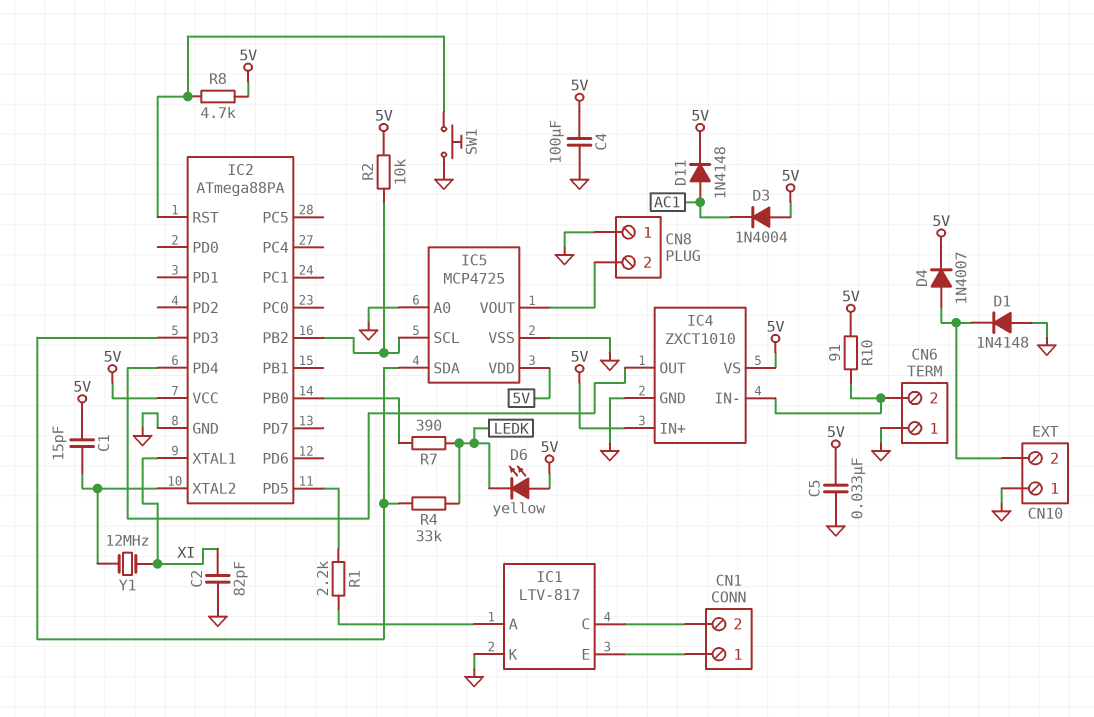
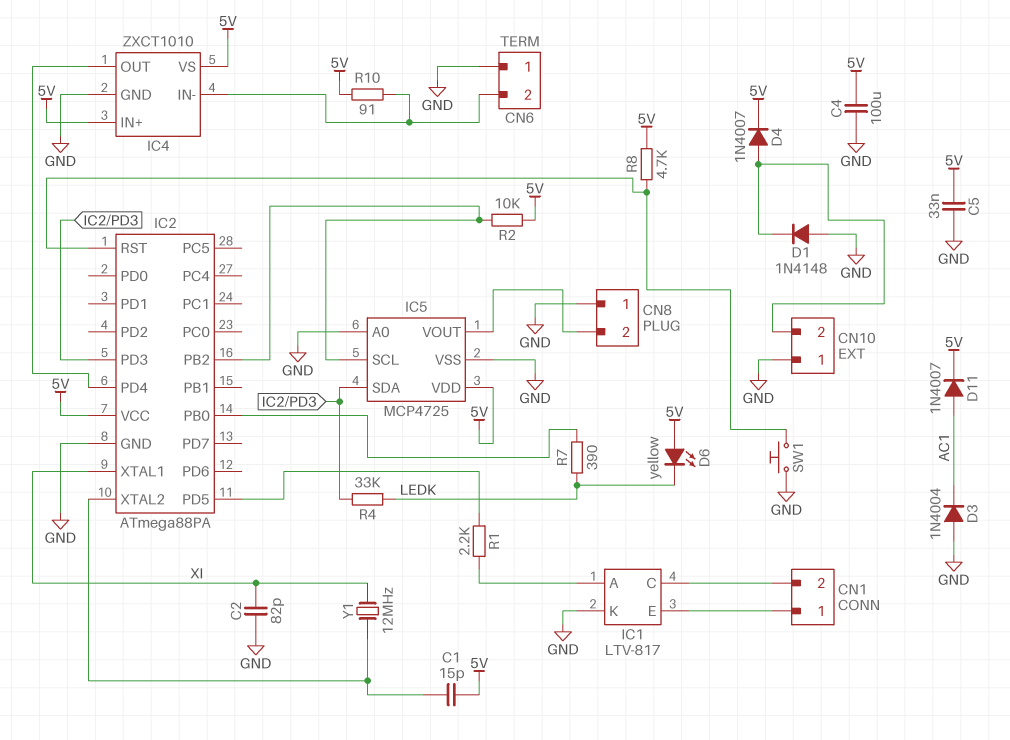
D3: diode 1N4004 (A 5V, K AC1) -> diode 1N4004 (A GND, K AC1)
D11: diode 1N4148 (A AC1, K 5V) -> diode 1N4007 (A AC1, K 5V)

